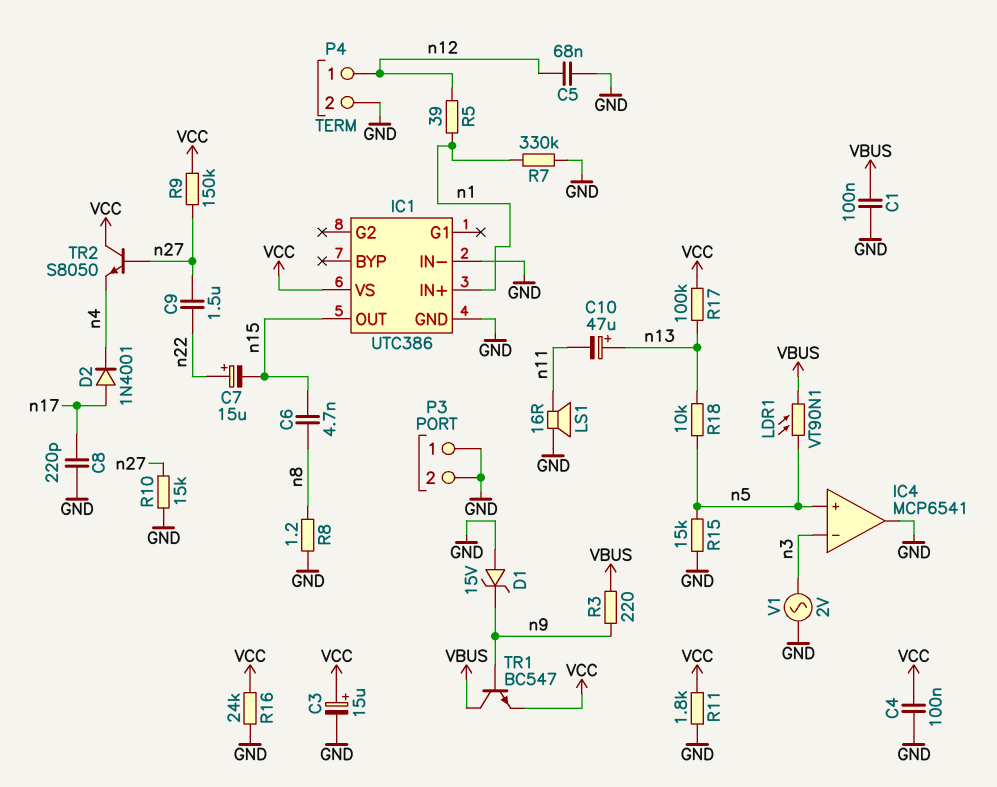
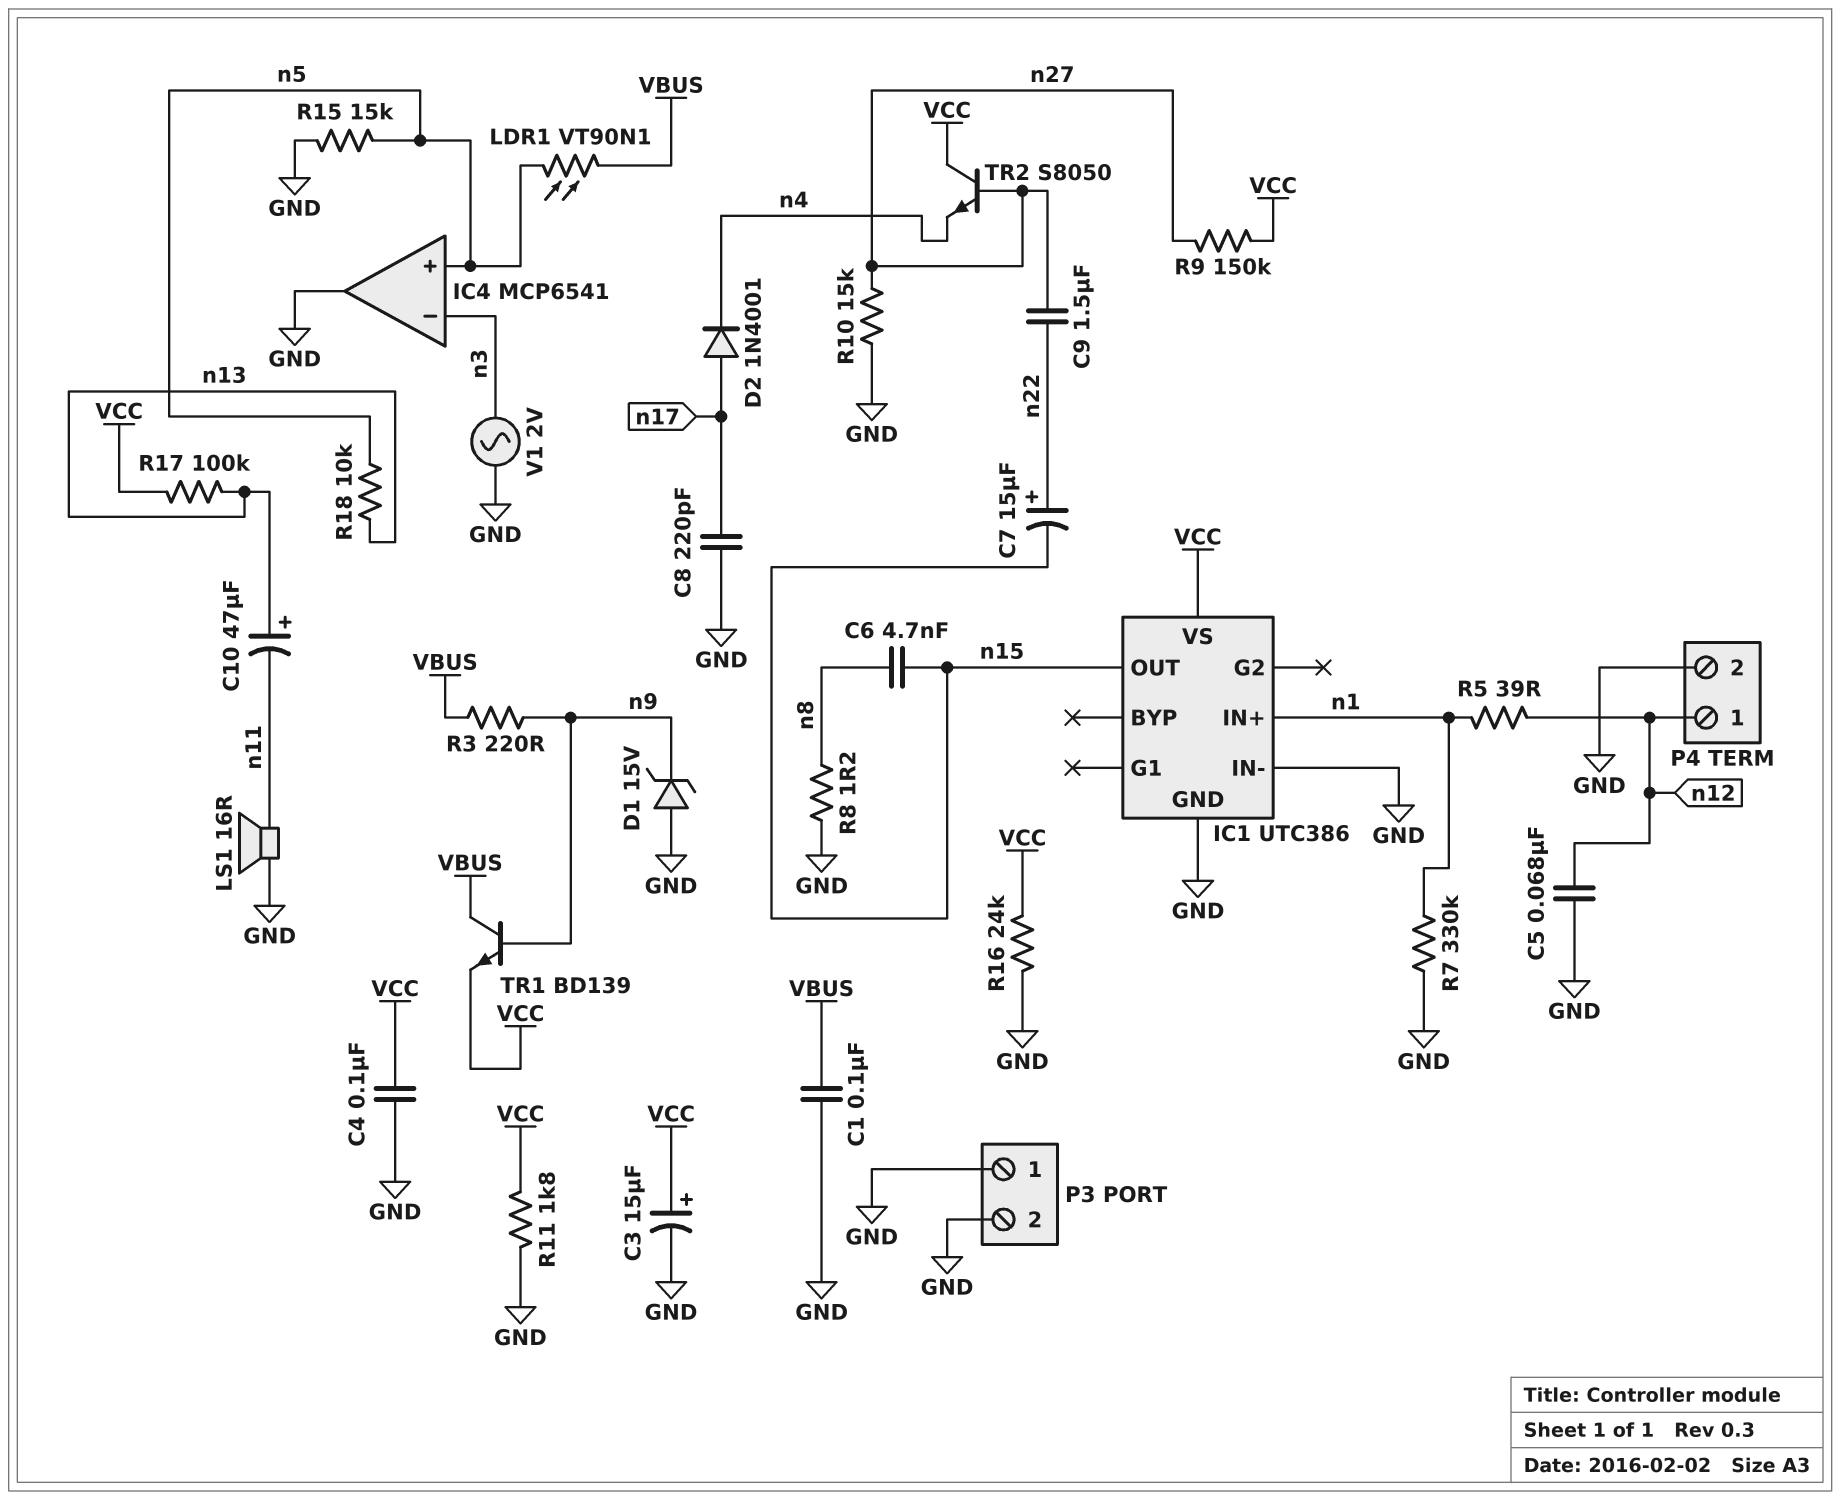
TR1: NPN BC547 (B n9, C VBUS, E VCC) -> NPN BD139 (B n9, C VBUS, E VCC)

